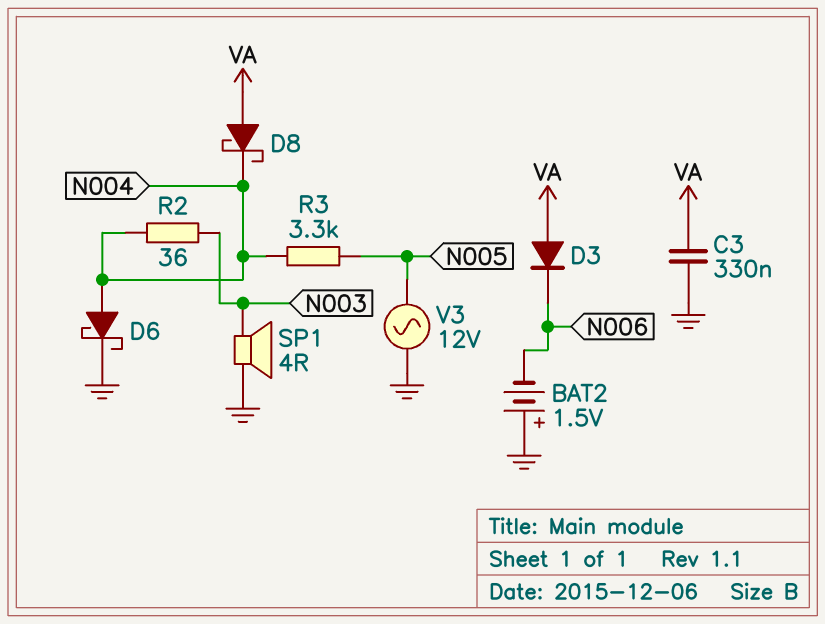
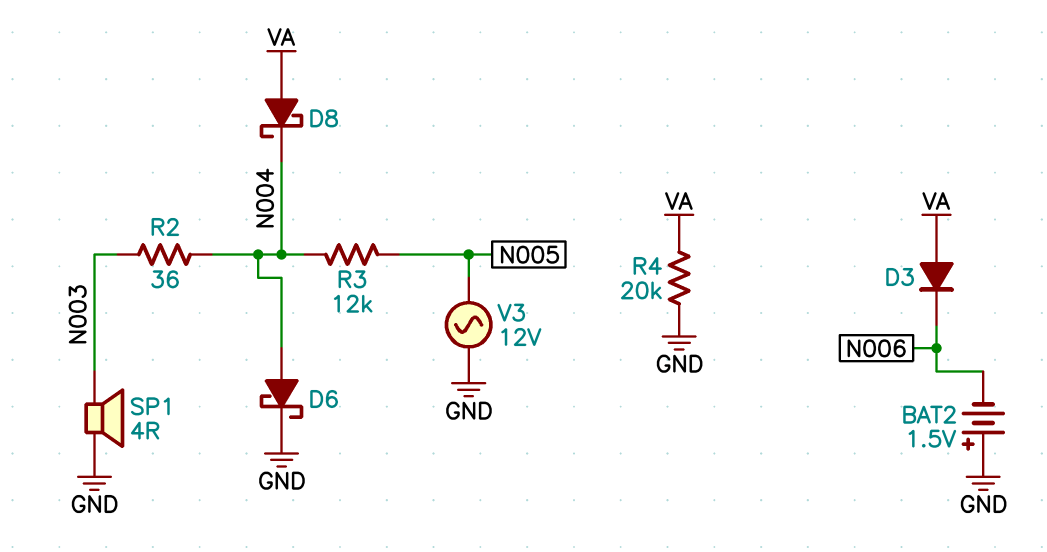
C3: 330nF (GND, VA) -> none
R3: 3.3k (N004, N005) -> 12k (N004, N005)
R4: none -> 20k (GND, VA)

